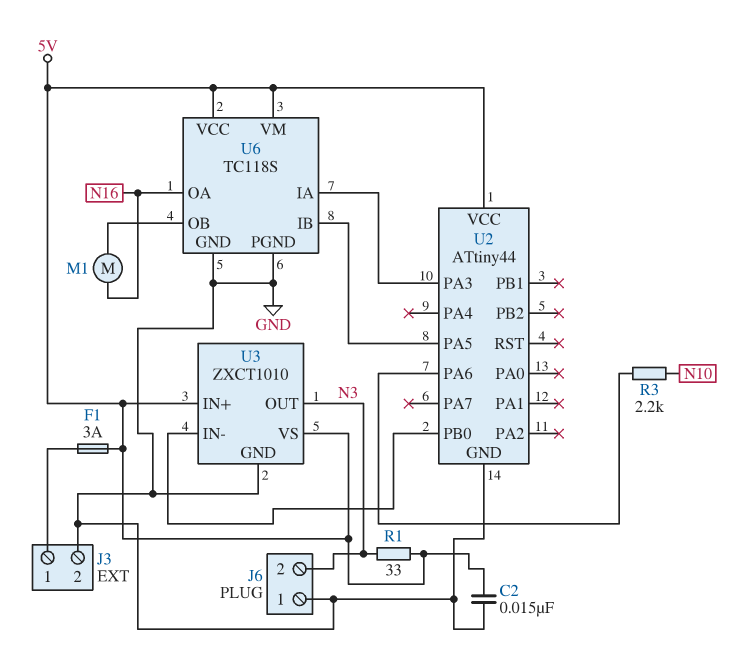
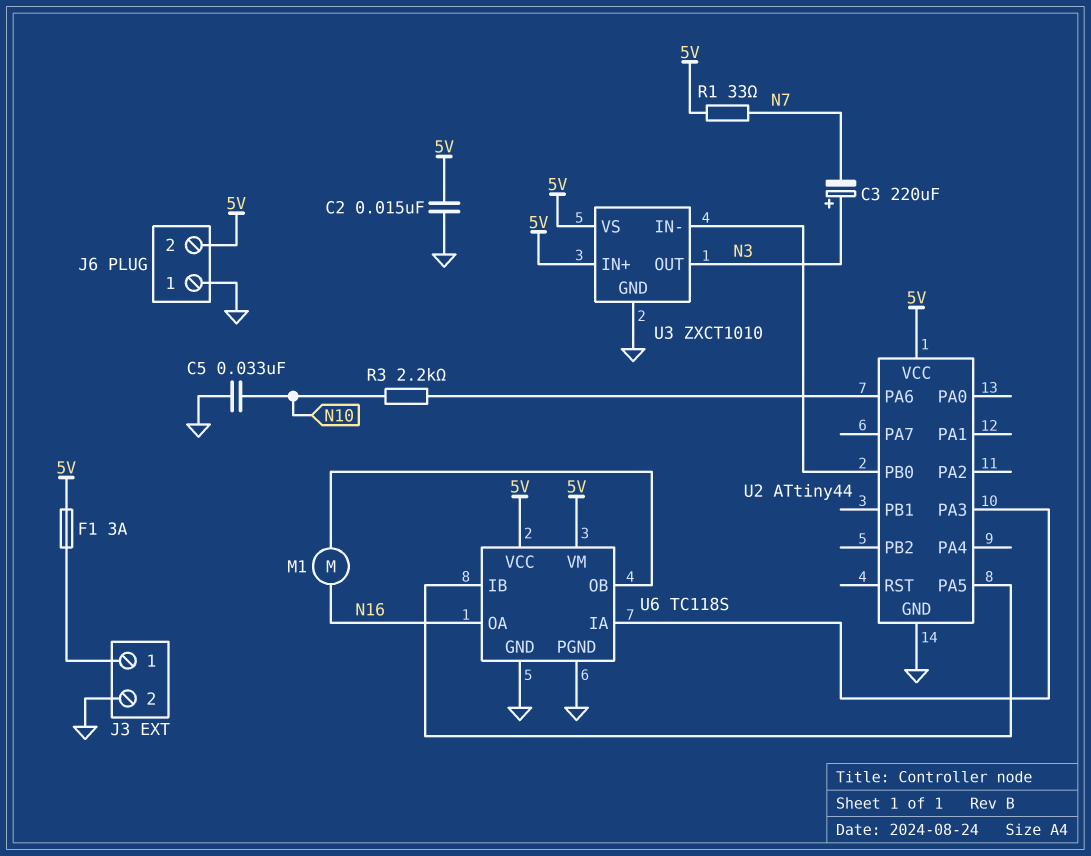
C3: none -> 220uF (plus N3, minus N7)
C5: none -> 33nF (GND, N10)
J6 pin 2: N3 -> 5V
R1: 33 (5V, N3) -> 33 (5V, N7)

